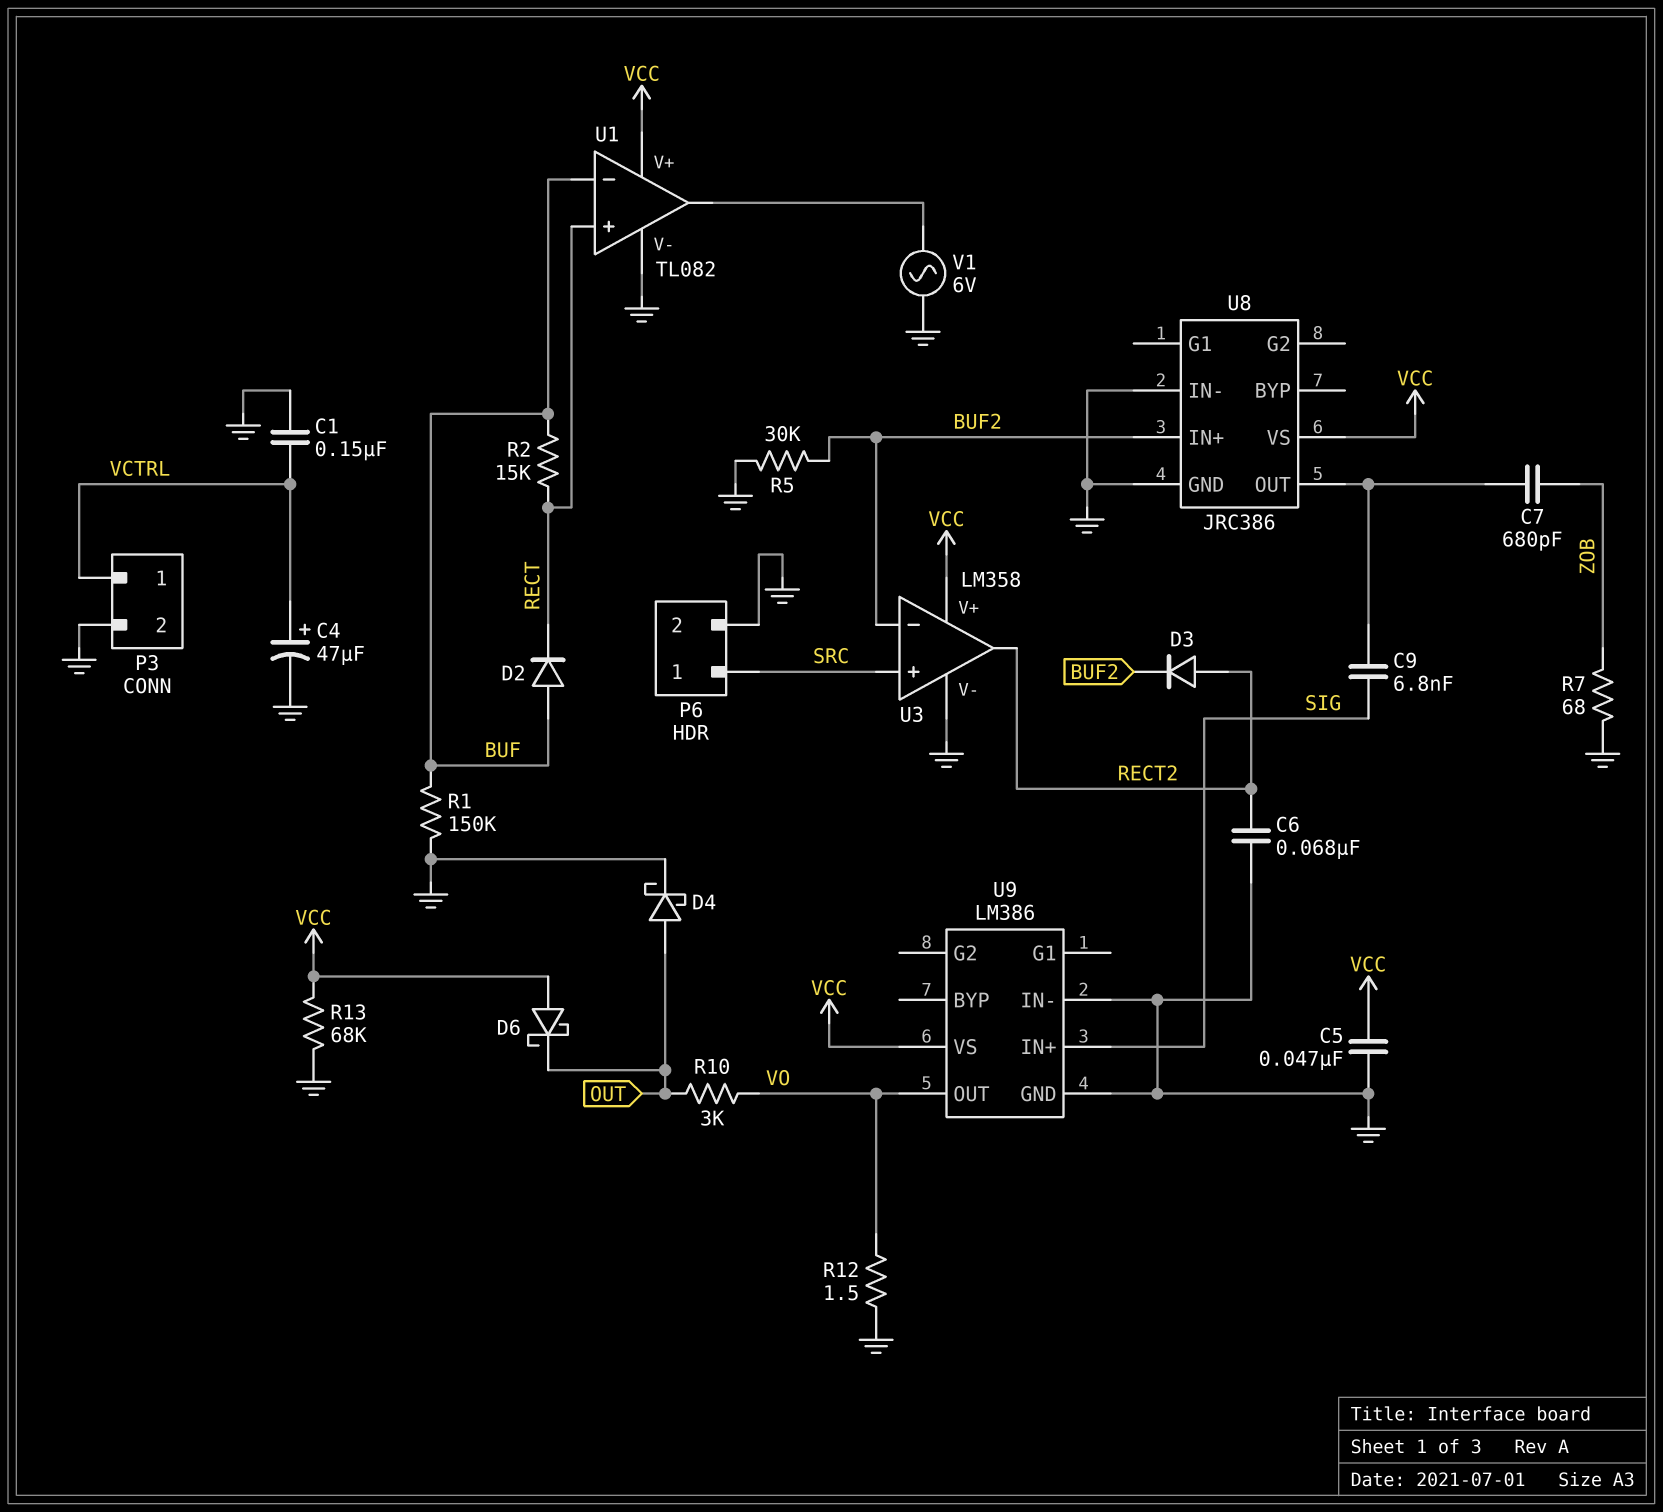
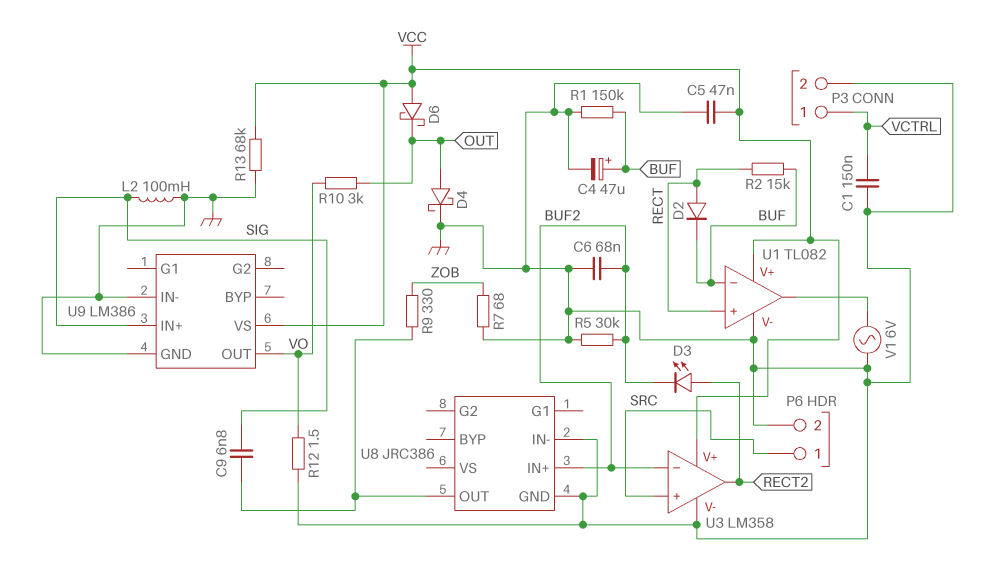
C4: 47uF (plus VCTRL, minus GND) -> 47uF (plus BUF, minus GND)
C6: 68nF (GND, RECT2) -> 68nF (BUF2, GND)
C7: 680pF (U8/OUT, ZOB) -> none
D2: diode (A BUF, K RECT) -> diode (A RECT, K BUF)
D3: diode (A RECT2, K BUF2) -> LED (A RECT2, K BUF2)
L2: none -> 100mH (GND, SIG)
R9: none -> 330 (U8/OUT, ZOB)
U8 pin VS: VCC -> none

